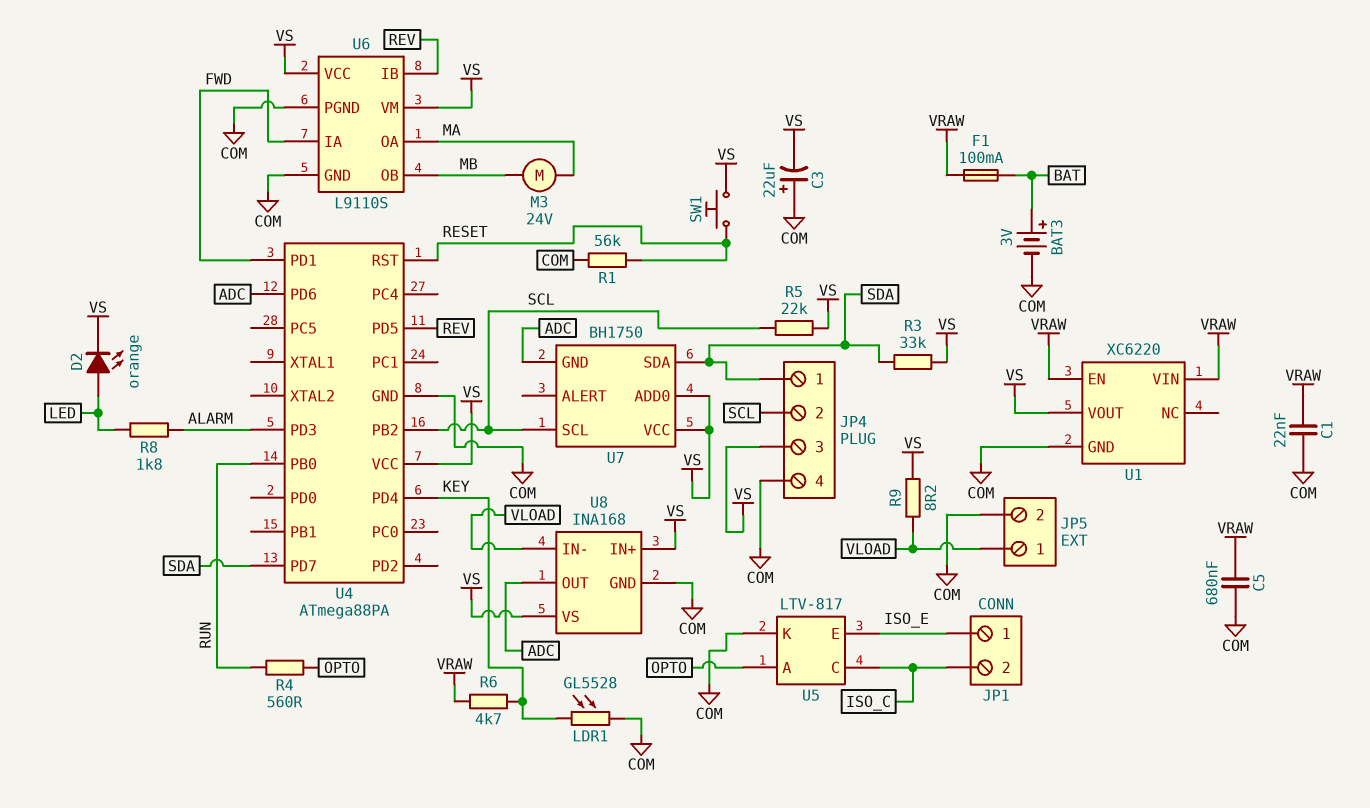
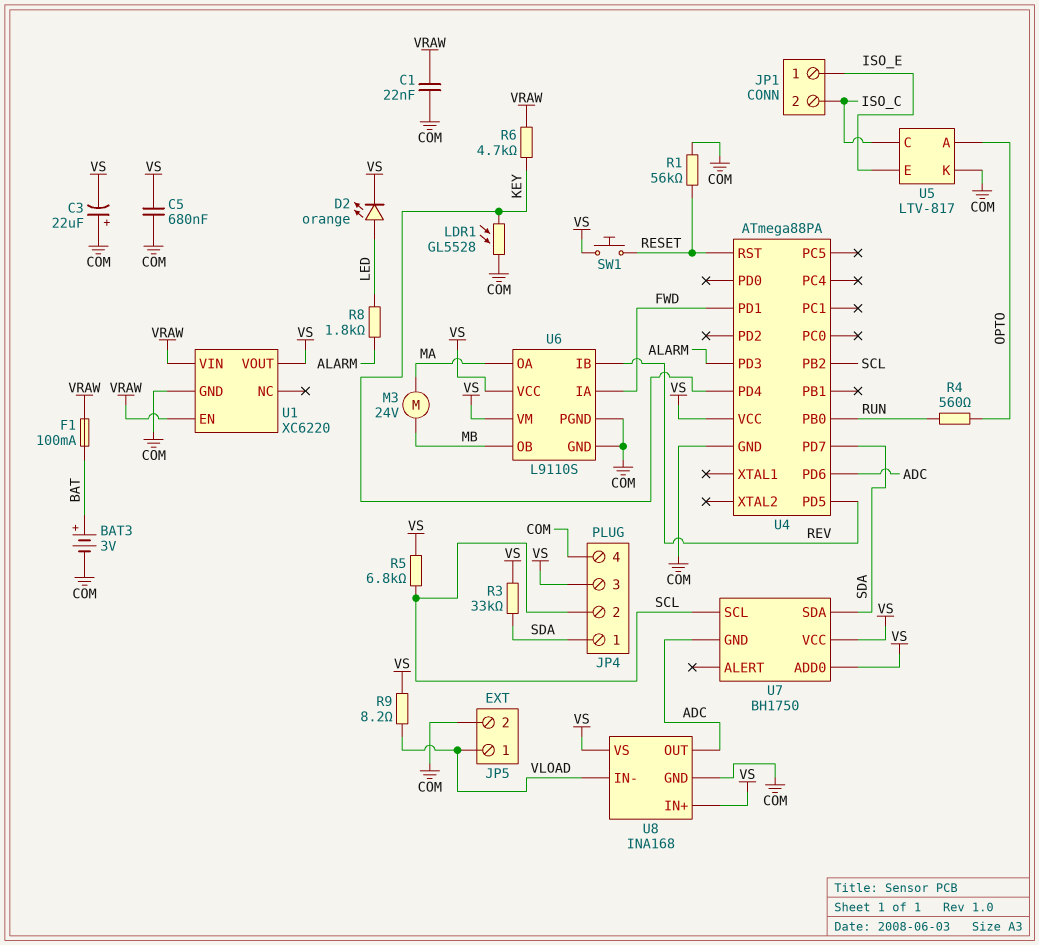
C5: 680nF (COM, VRAW) -> 680nF (COM, VS)
R5: 22k (SCL, VS) -> 6.8k (SCL, VS)

